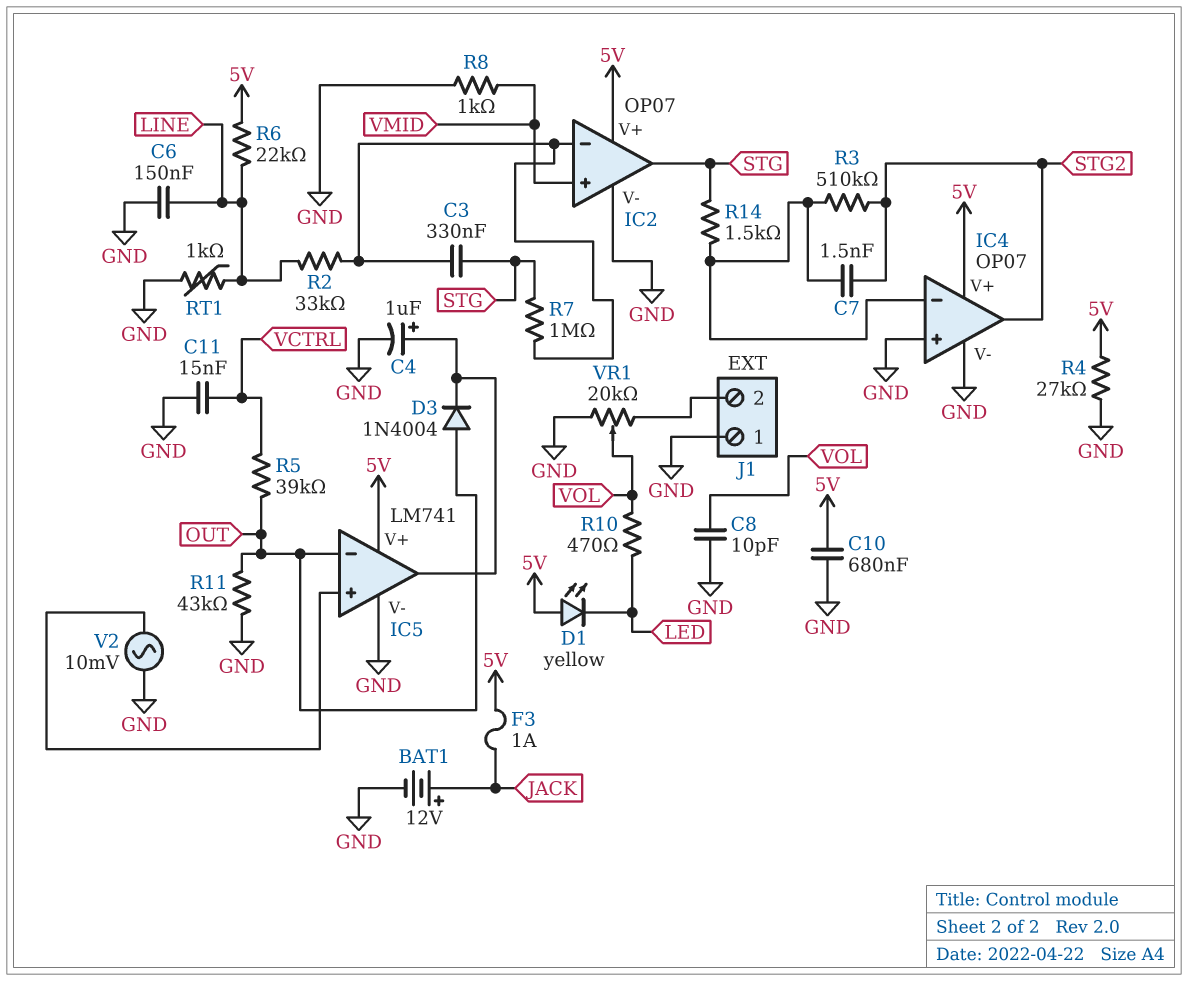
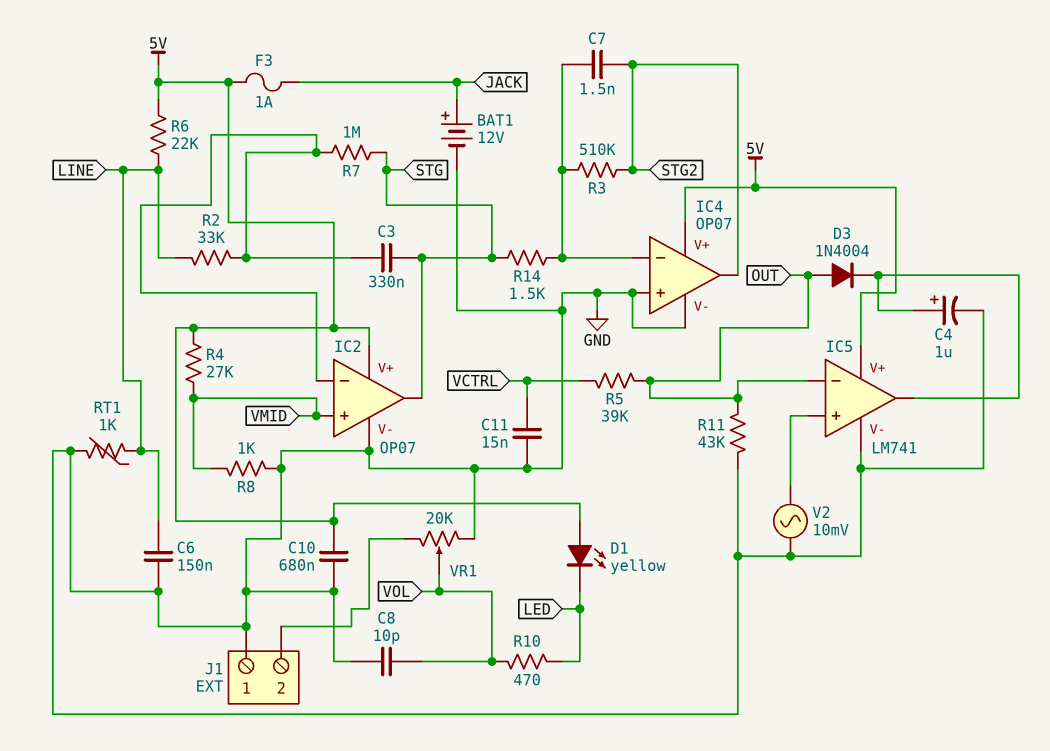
R4: 27k (5V, GND) -> 27k (5V, VMID)

